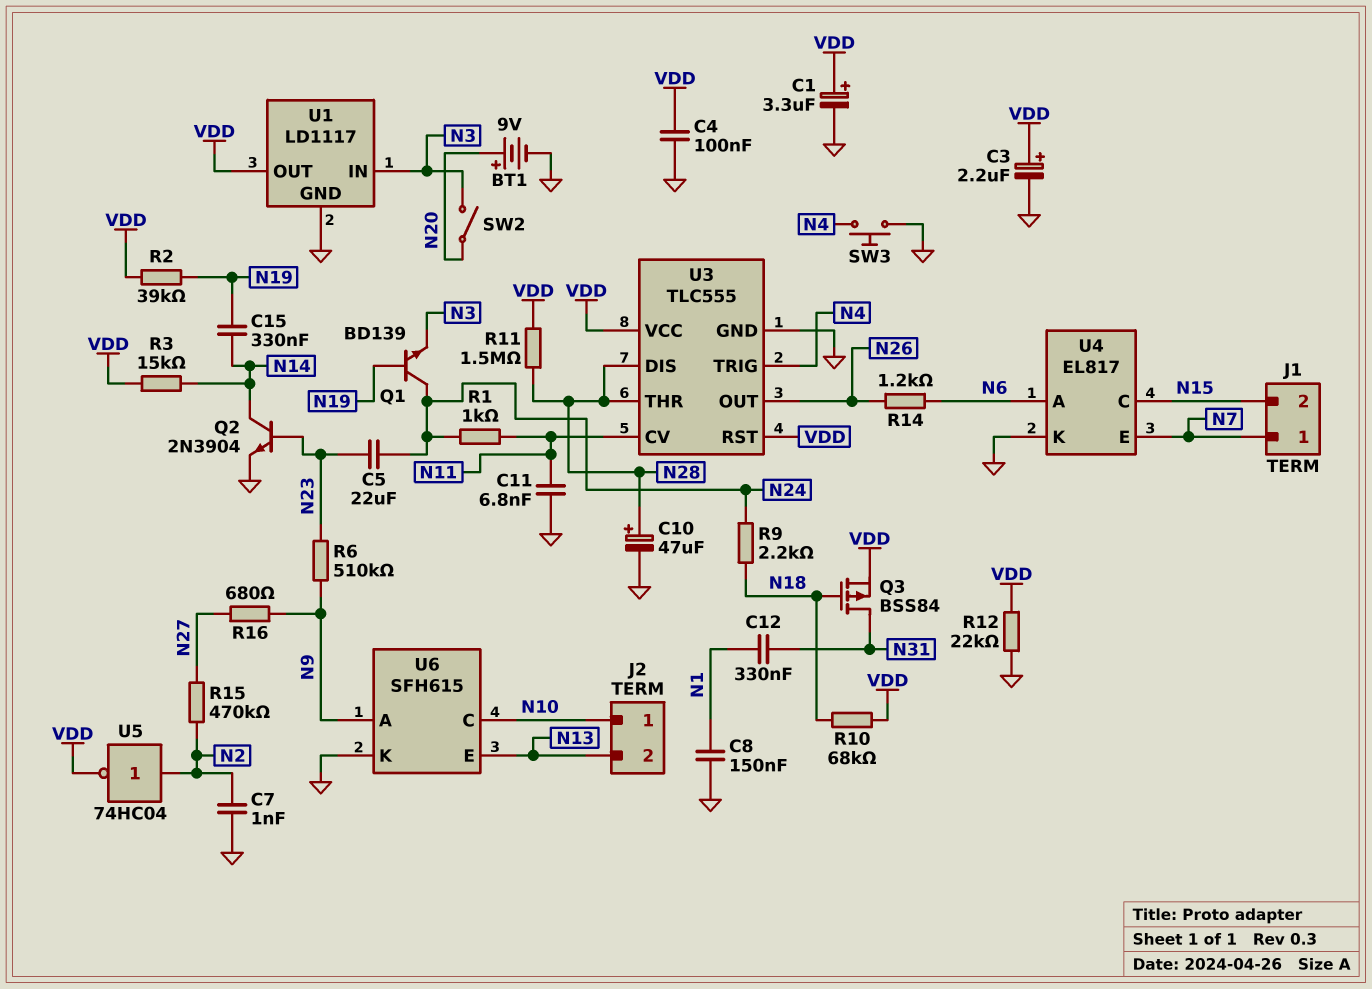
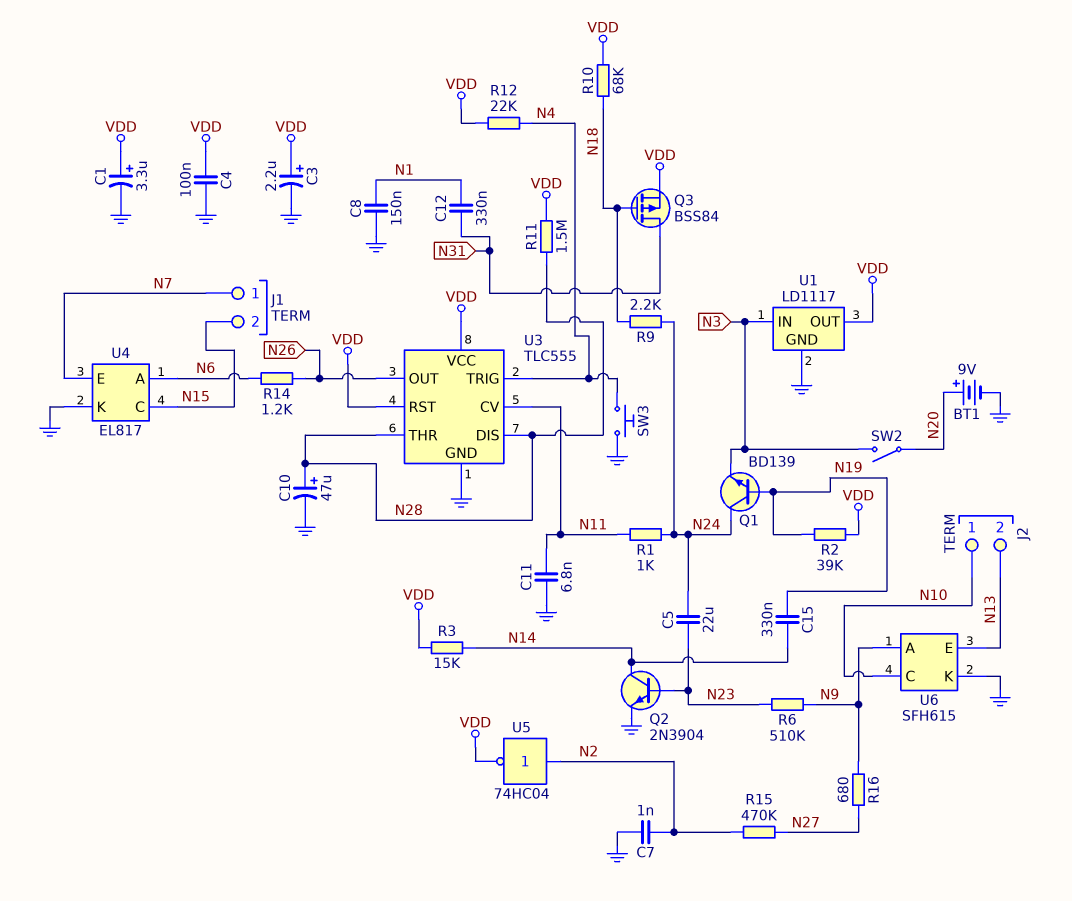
R12: 22k (GND, VDD) -> 22k (N4, VDD)

